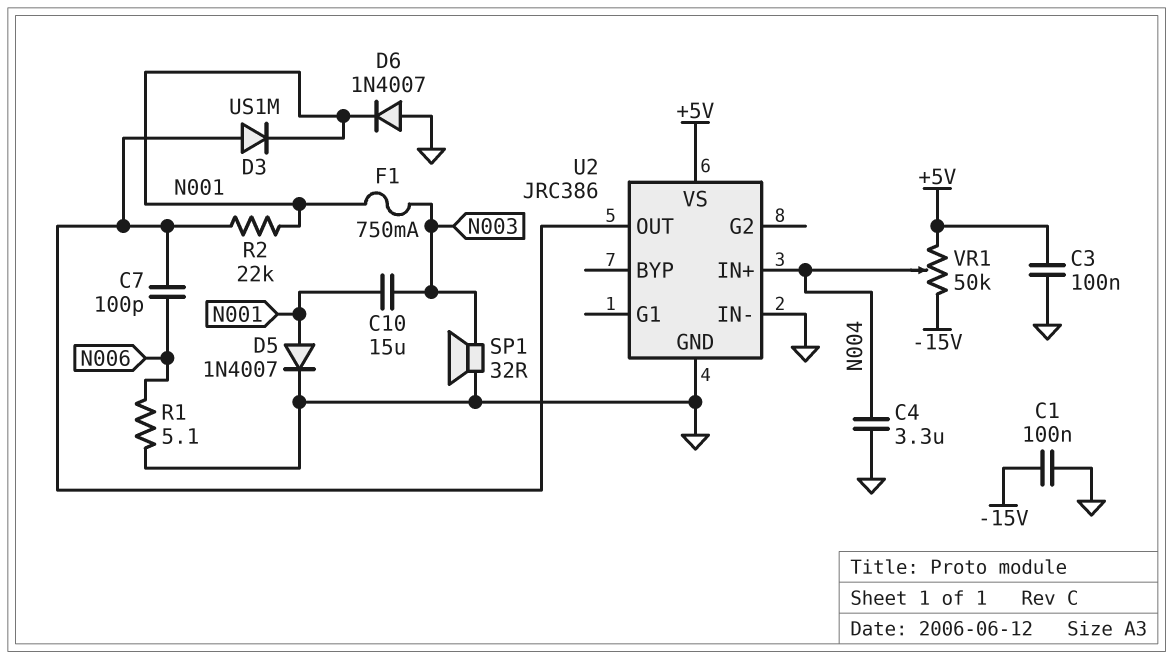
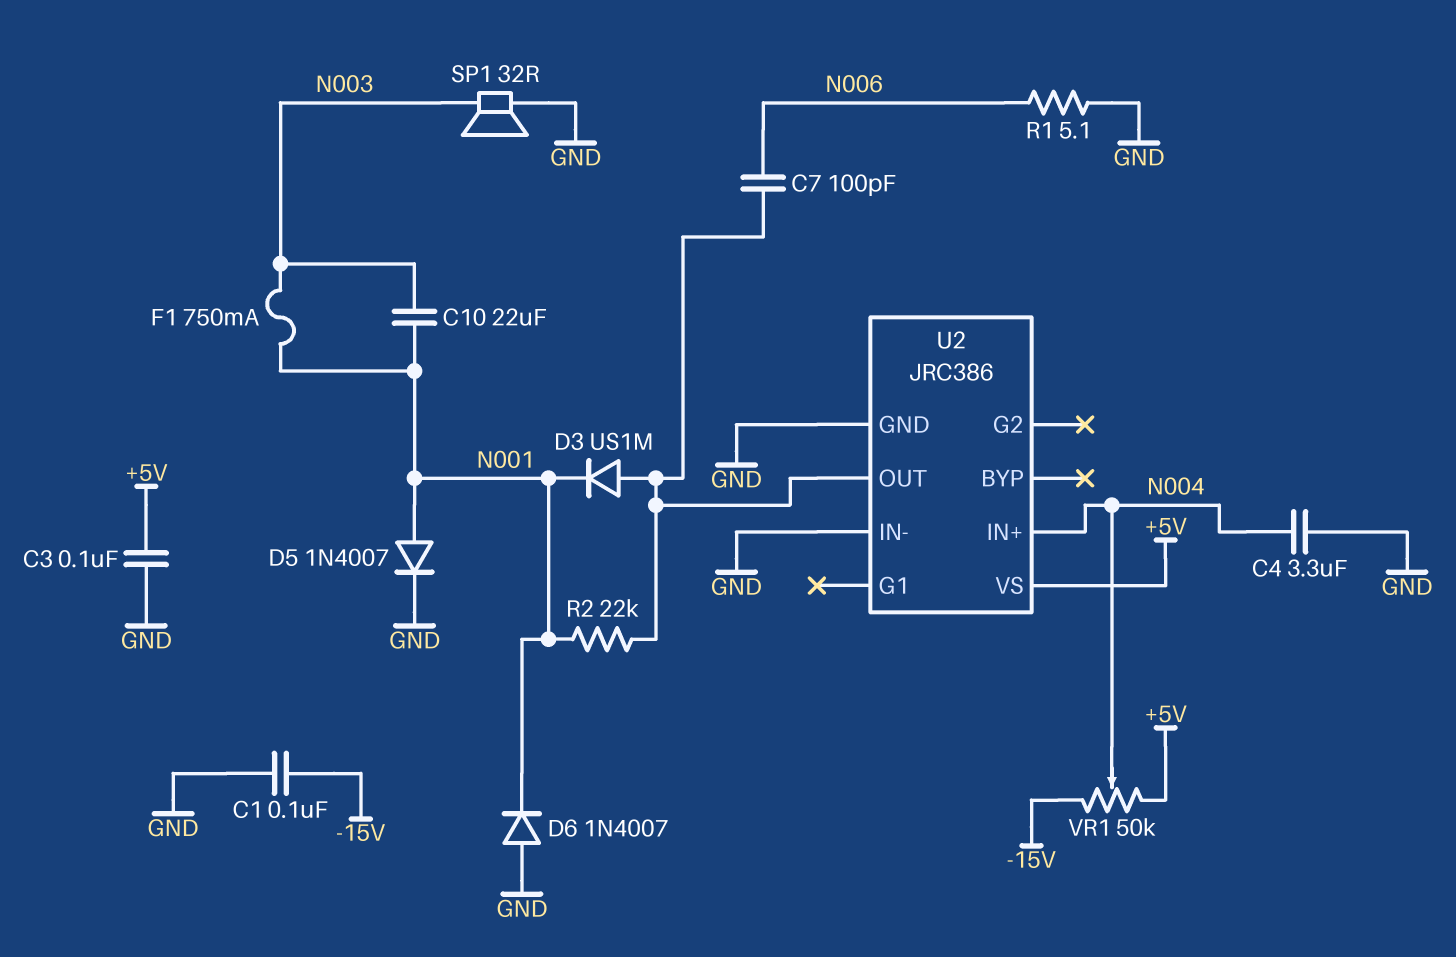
C10: 15uF (N001, N003) -> 22uF (N001, N003)

